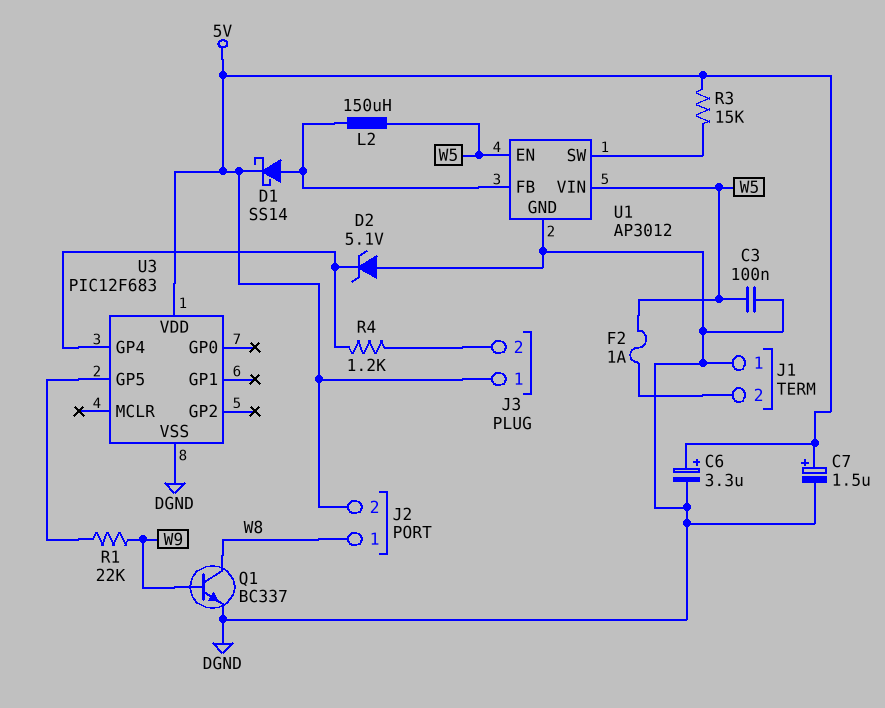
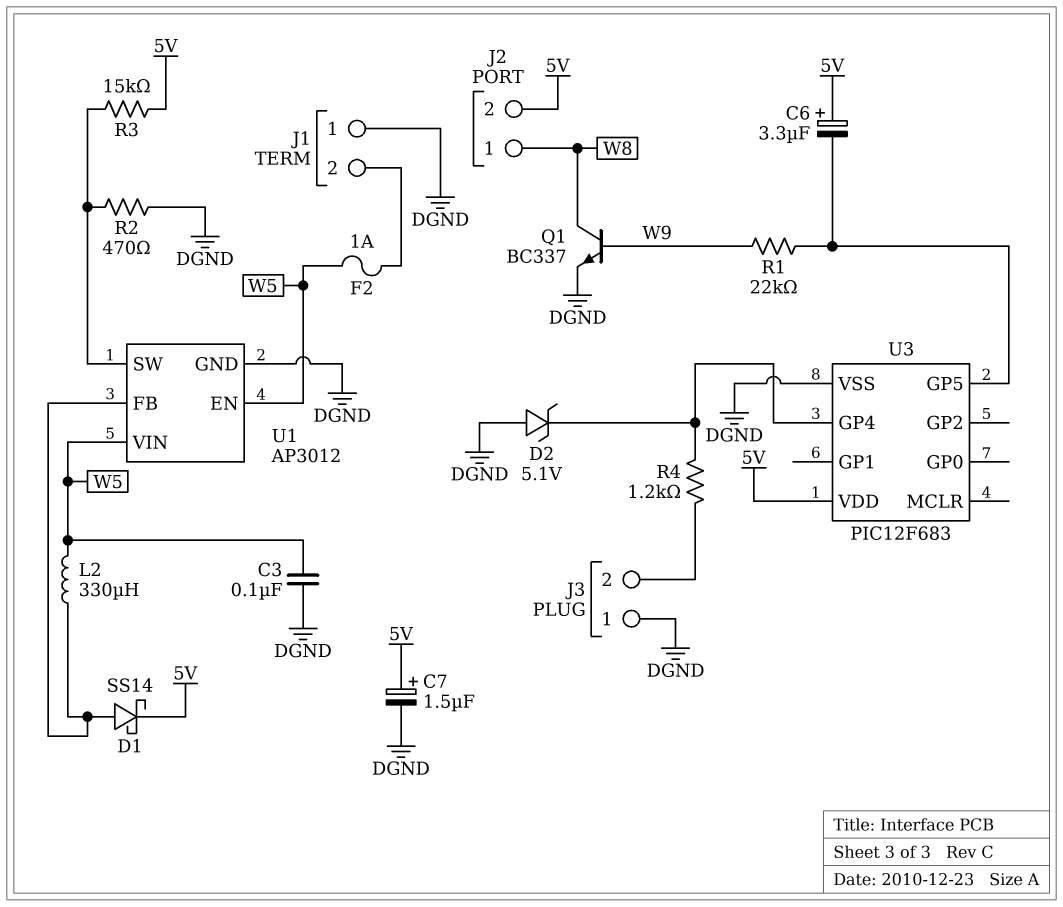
C6: 3.3uF (plus 5V, minus DGND) -> 3.3uF (plus 5V, minus U3/GP5)
J3 pin 1: 5V -> DGND
L2: 150uH (U1/FB, W5) -> 330uH (U1/FB, W5)
R2: none -> 470 (DGND, U1/SW)

